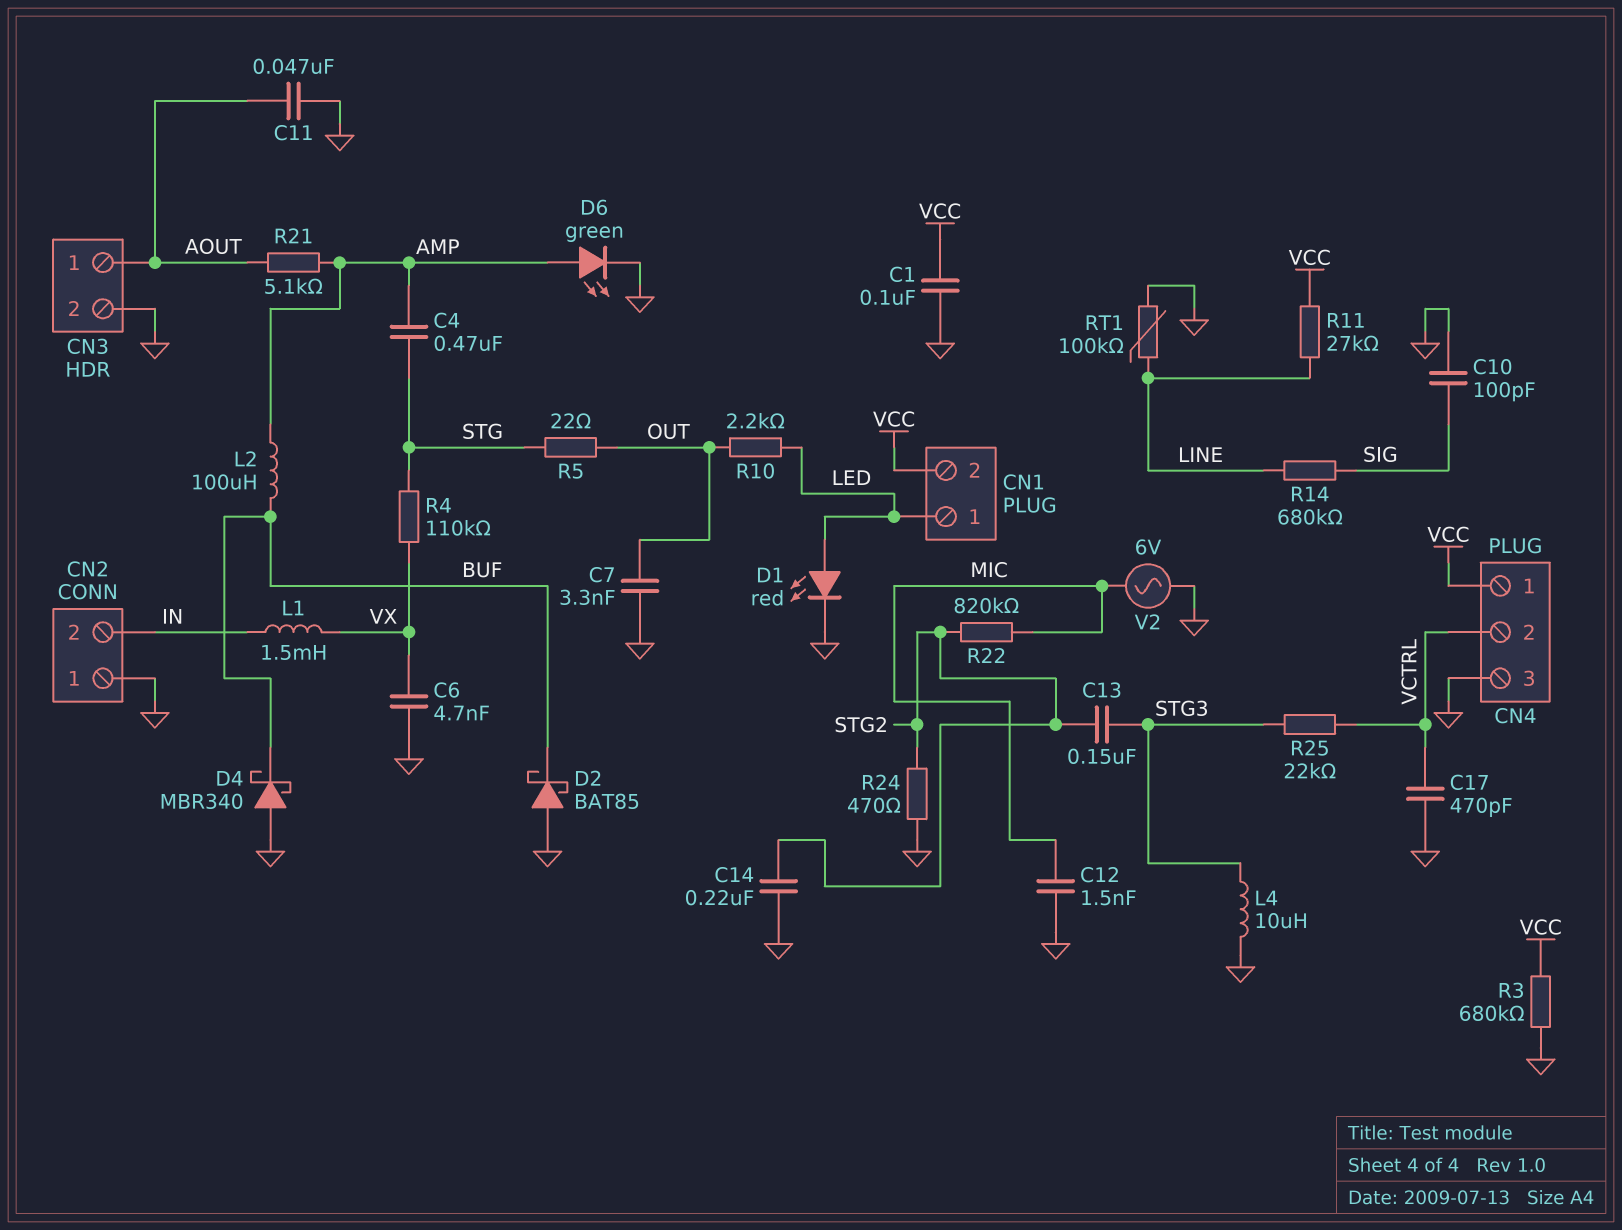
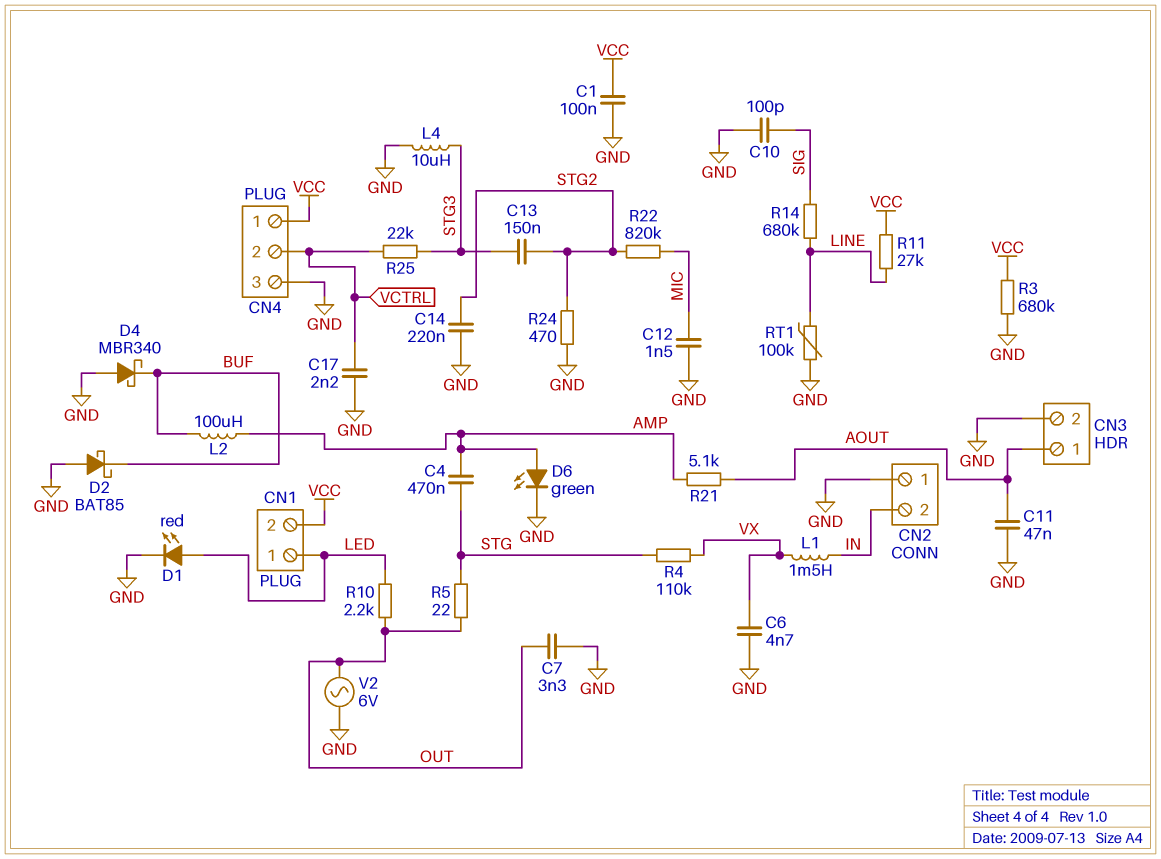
C17: 470pF (GND, VCTRL) -> 2.2nF (GND, VCTRL)
V2: AC 6V (GND, MIC) -> AC 6V (GND, OUT)

